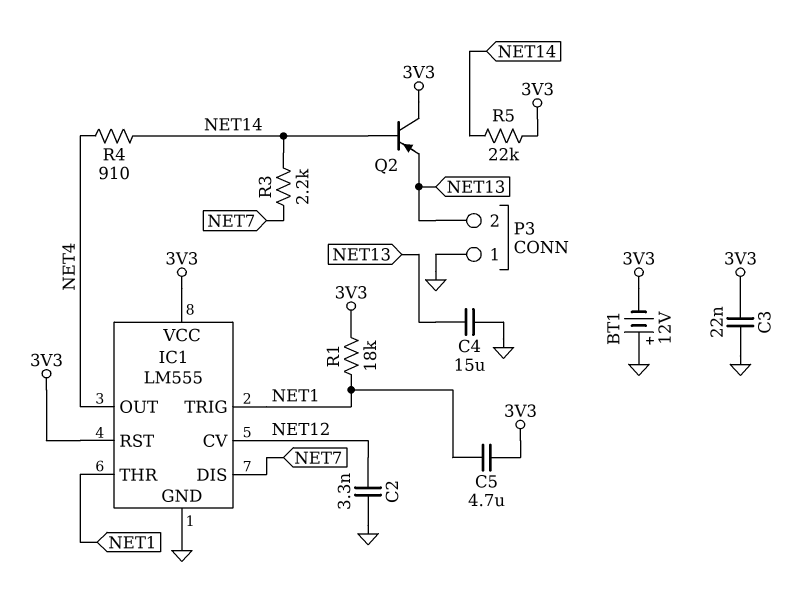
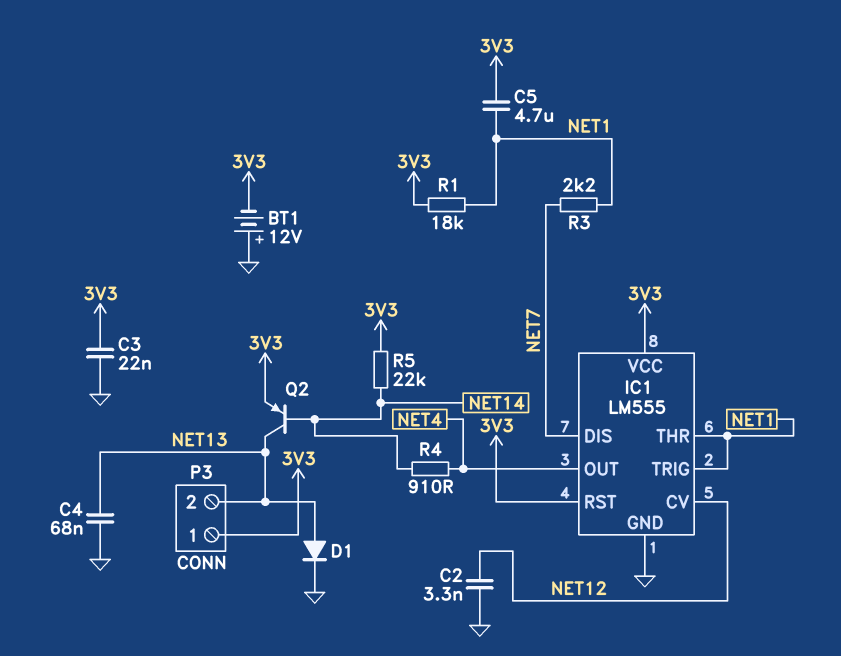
C4: 15uF (GND, NET13) -> 68nF (GND, NET13)
D1: none -> diode (A NET13, K GND)
P3 pin 1: GND -> 3V3
Q2: PNP (B NET14, C 3V3, E NET13) -> PNP (B NET14, C NET13, E 3V3)
R3: 2.2k (NET7, NET14) -> 2.2k (NET1, NET7)

